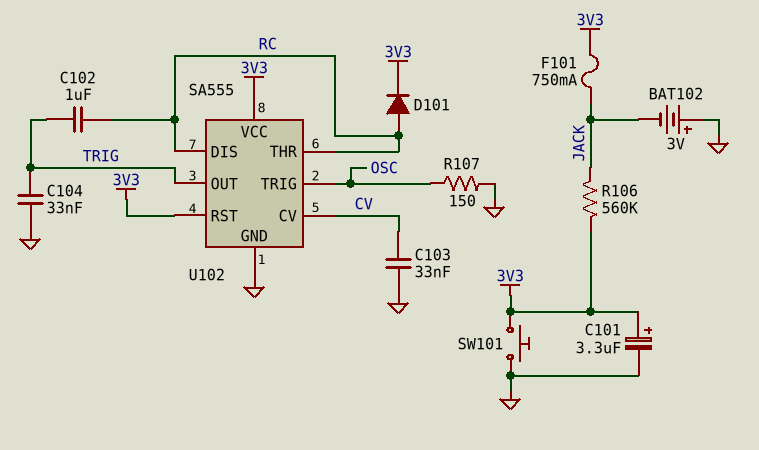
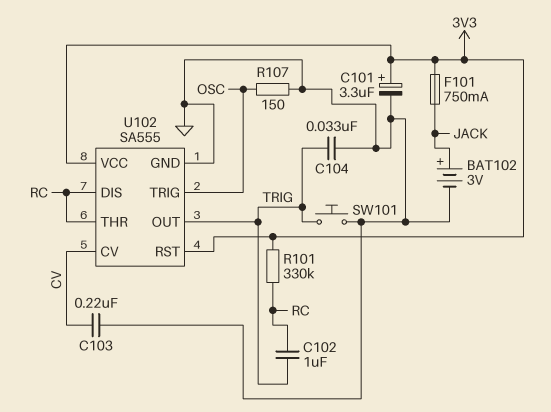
BAT102: 3V (plus GND, minus JACK) -> 3V (plus JACK, minus GND)
C103: 33nF (CV, GND) -> 220nF (CV, GND)
D101: diode (A RC, K 3V3) -> none
R101: none -> 330k (3V3, RC)
R106: 560k (3V3, JACK) -> none
SW101: button (3V3, GND) -> button (GND, TRIG)

